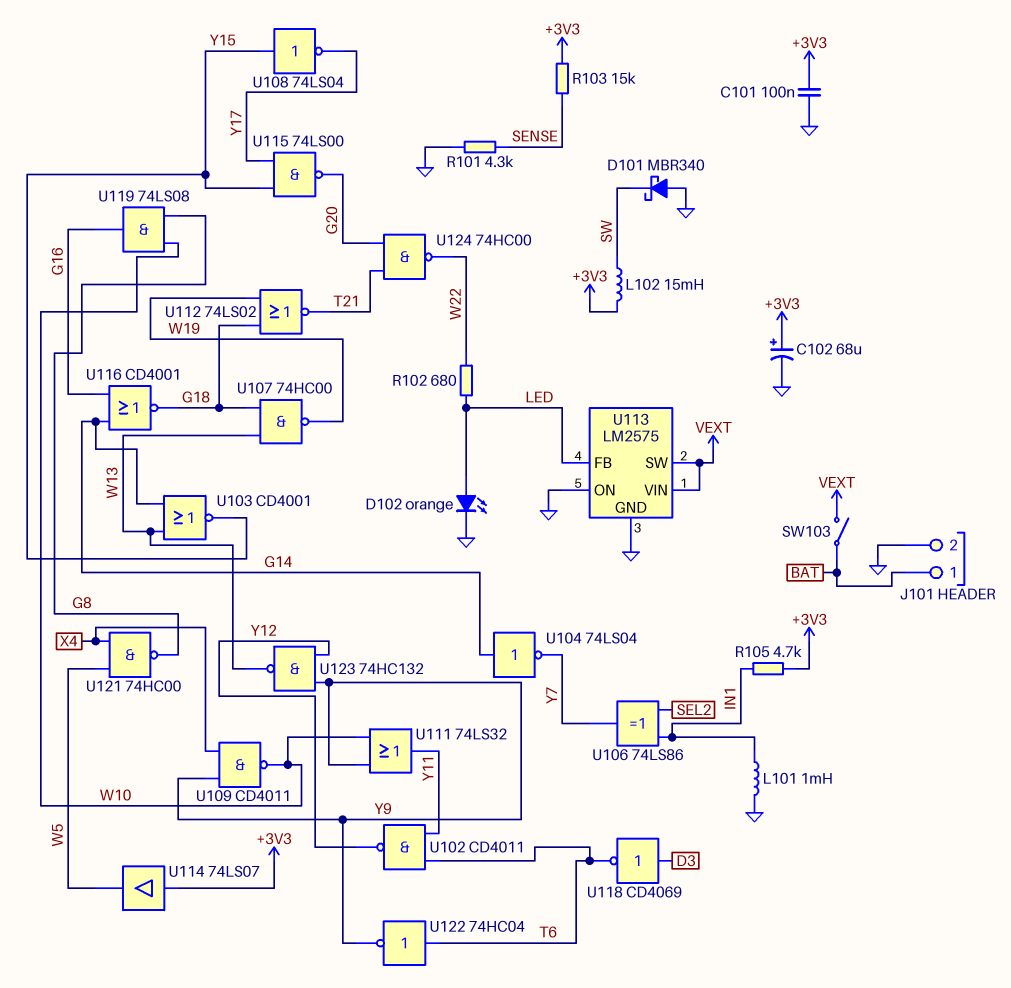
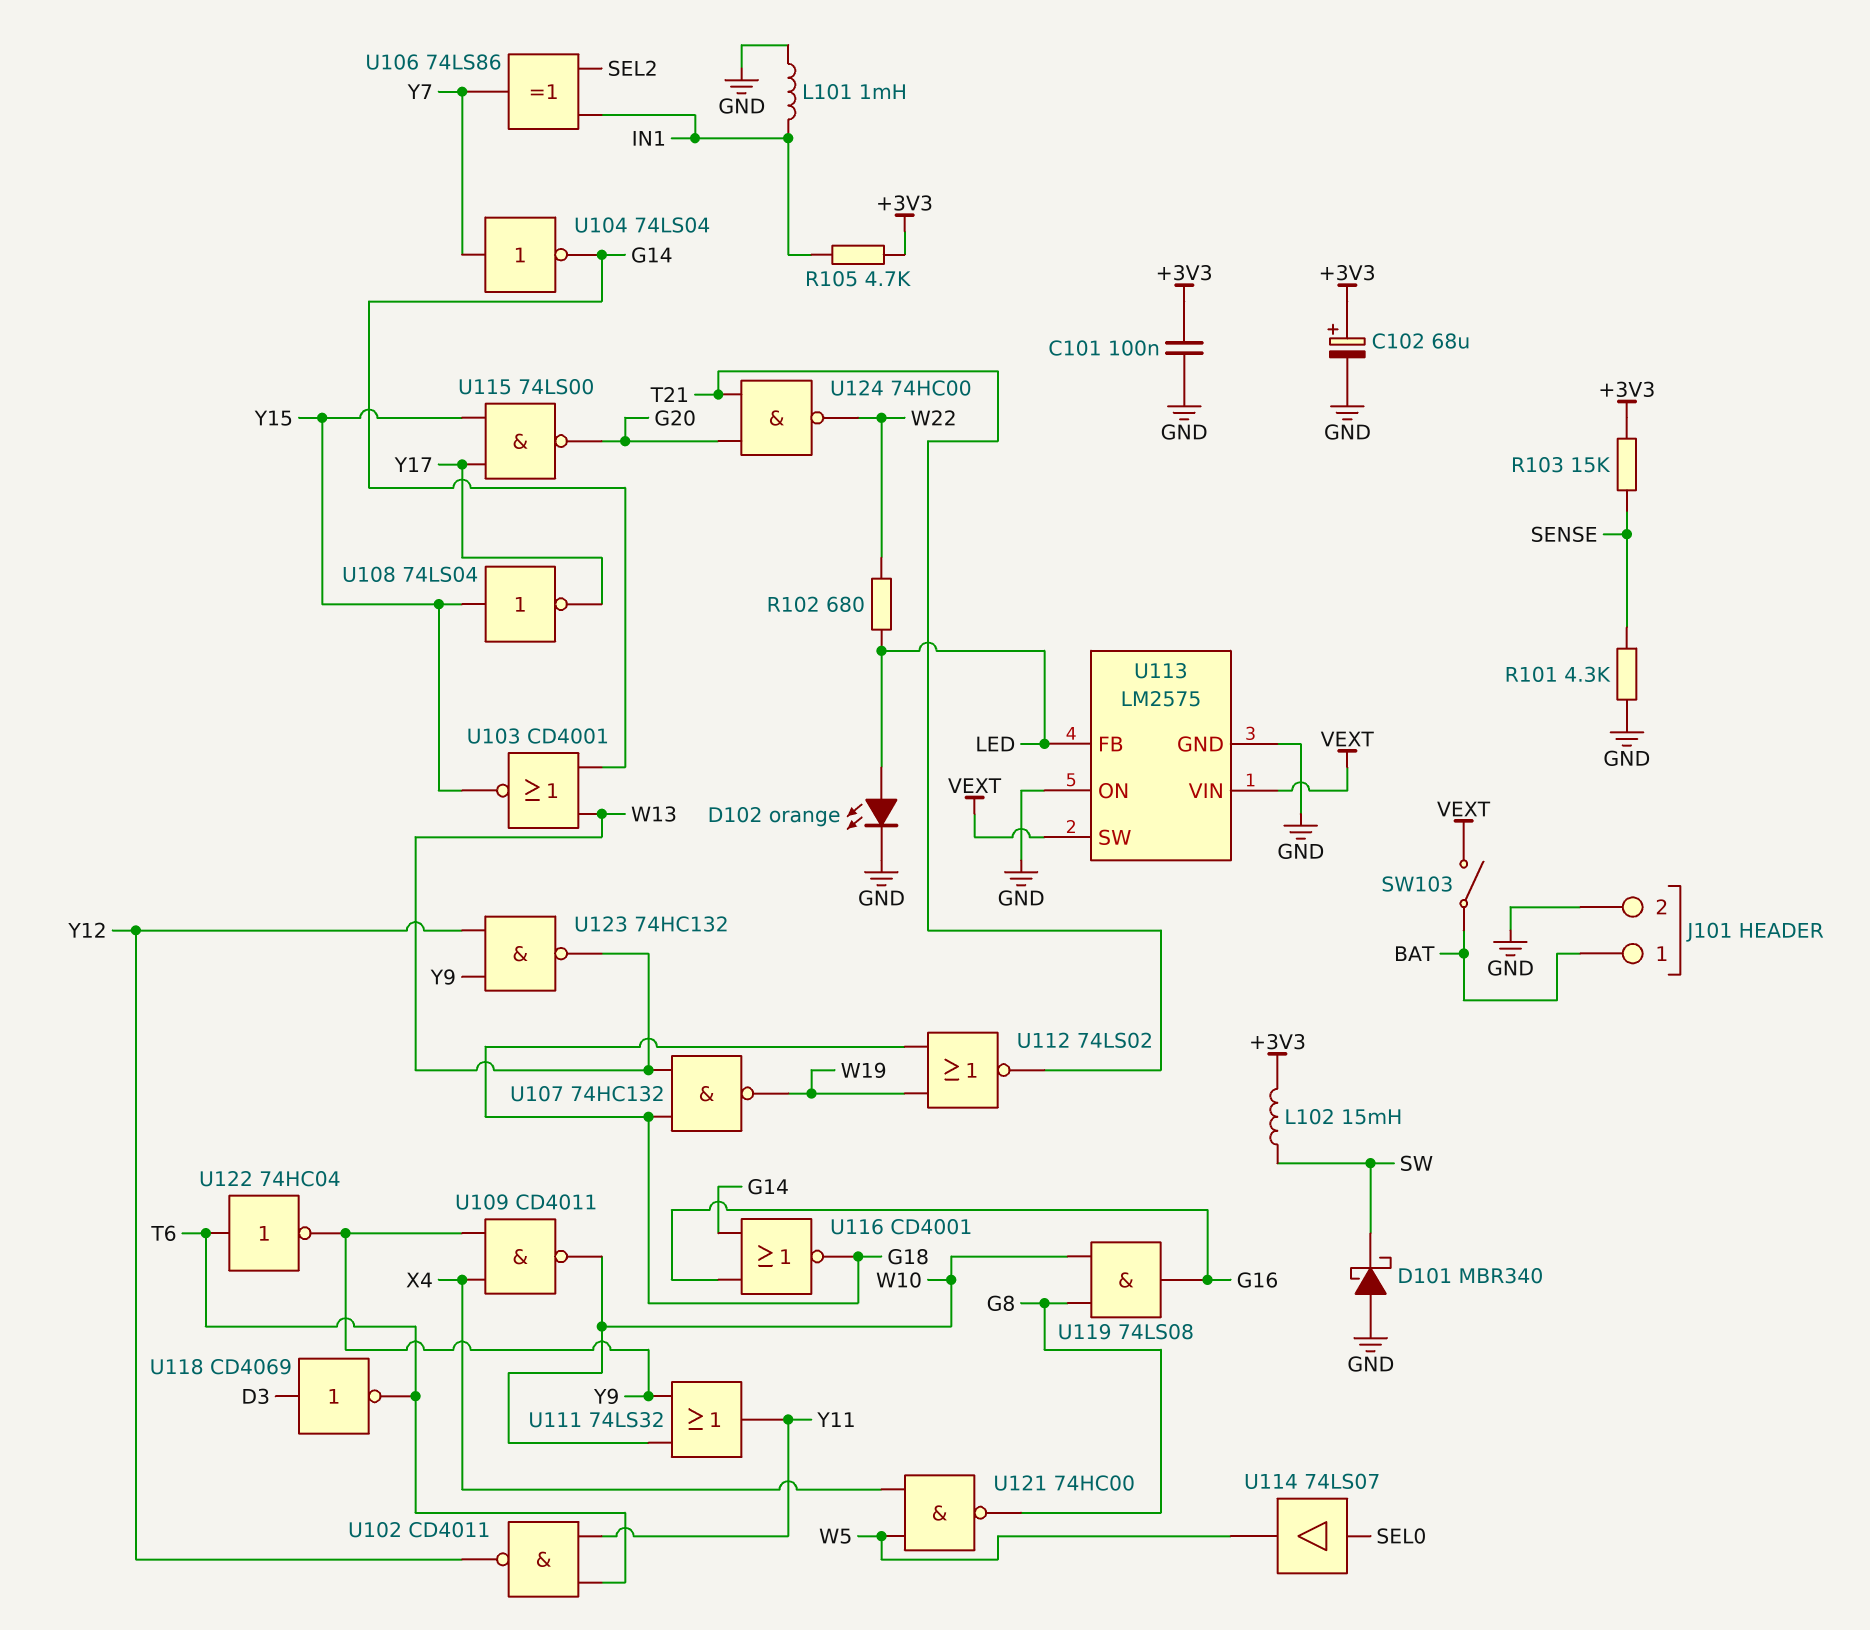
U104: NOT 74LS04 (in G14, out Y7) -> NOT 74LS04 (in Y7, out G14)
U107: NAND 74HC00 (in G18, in W13, out W19) -> NAND 74HC132 (in G18, in W13, out W19)
U114: buffer 74LS07 (in +3V3, out W5) -> buffer 74LS07 (in SEL0, out W5)

